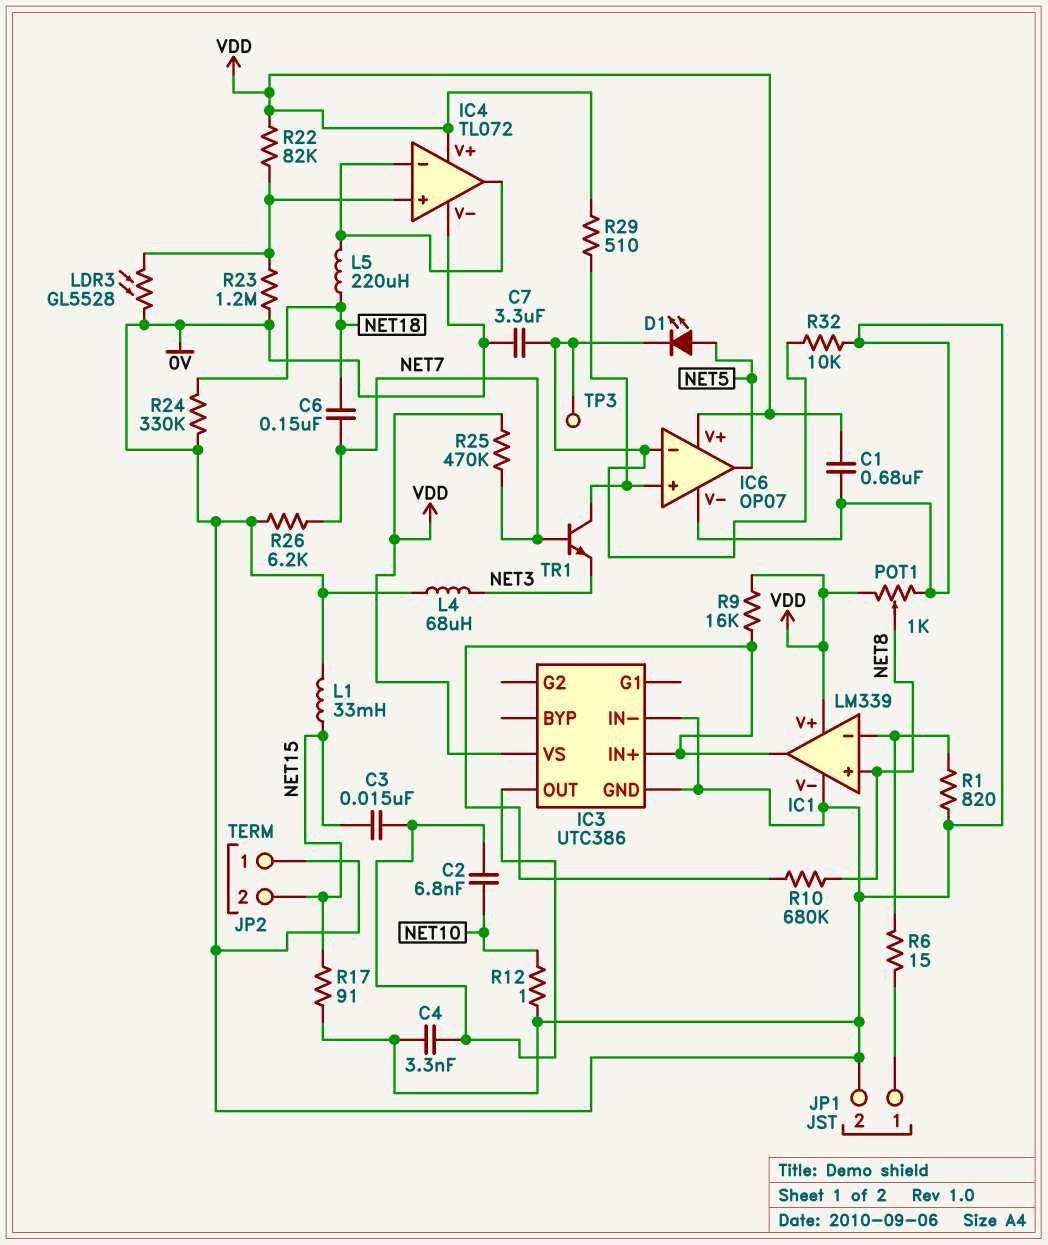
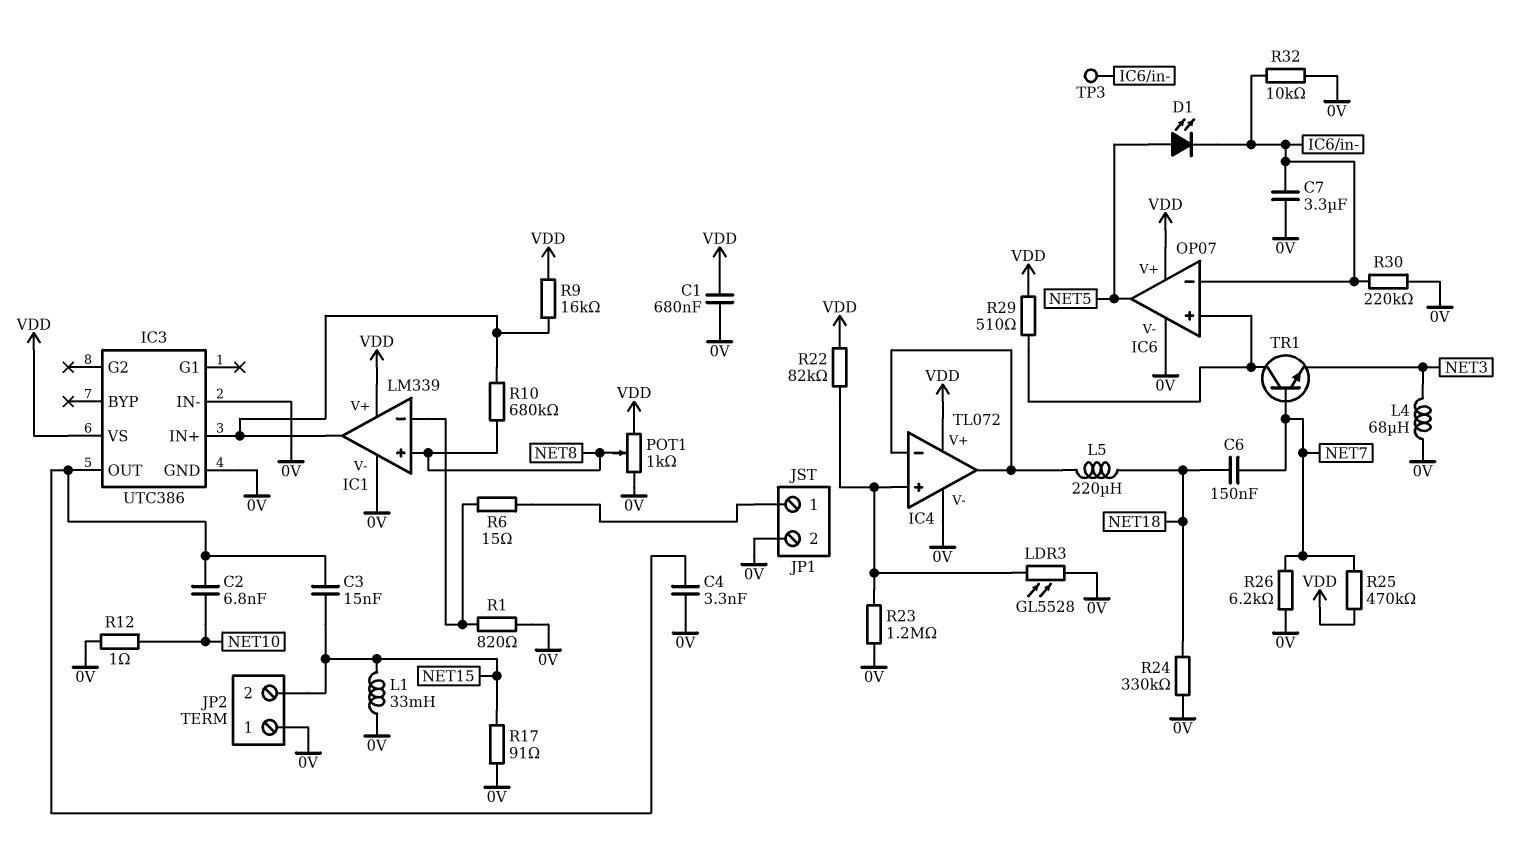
R30: none -> 220k (0V, IC6/in-)

